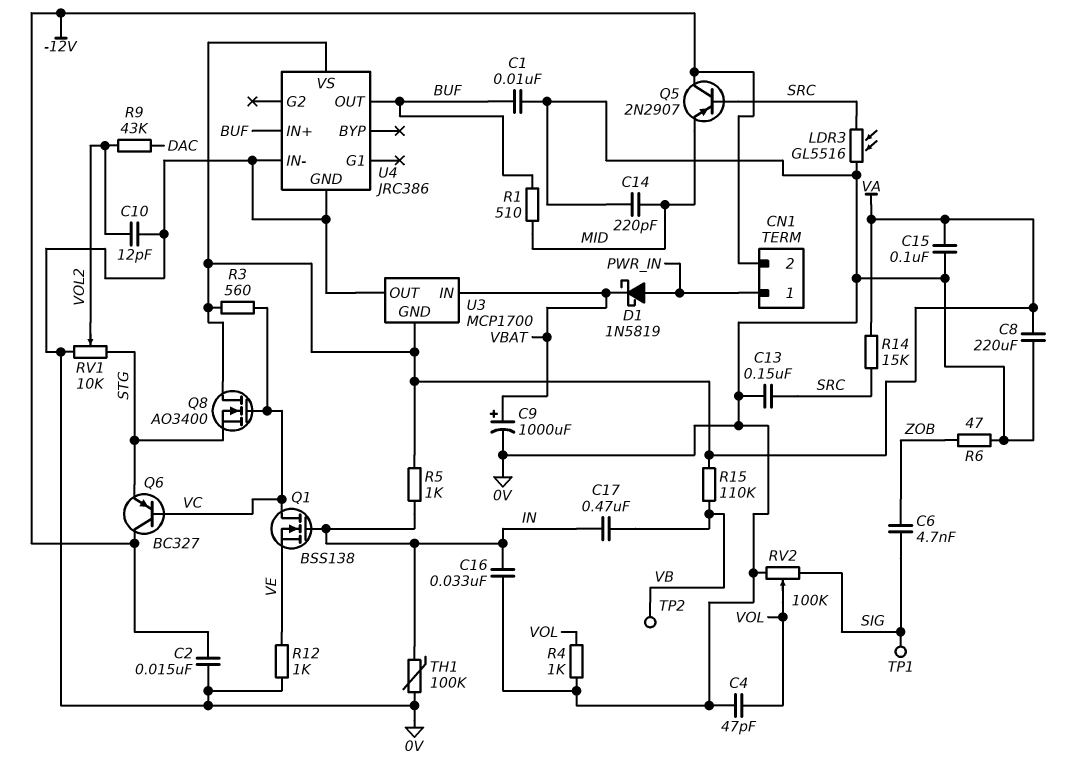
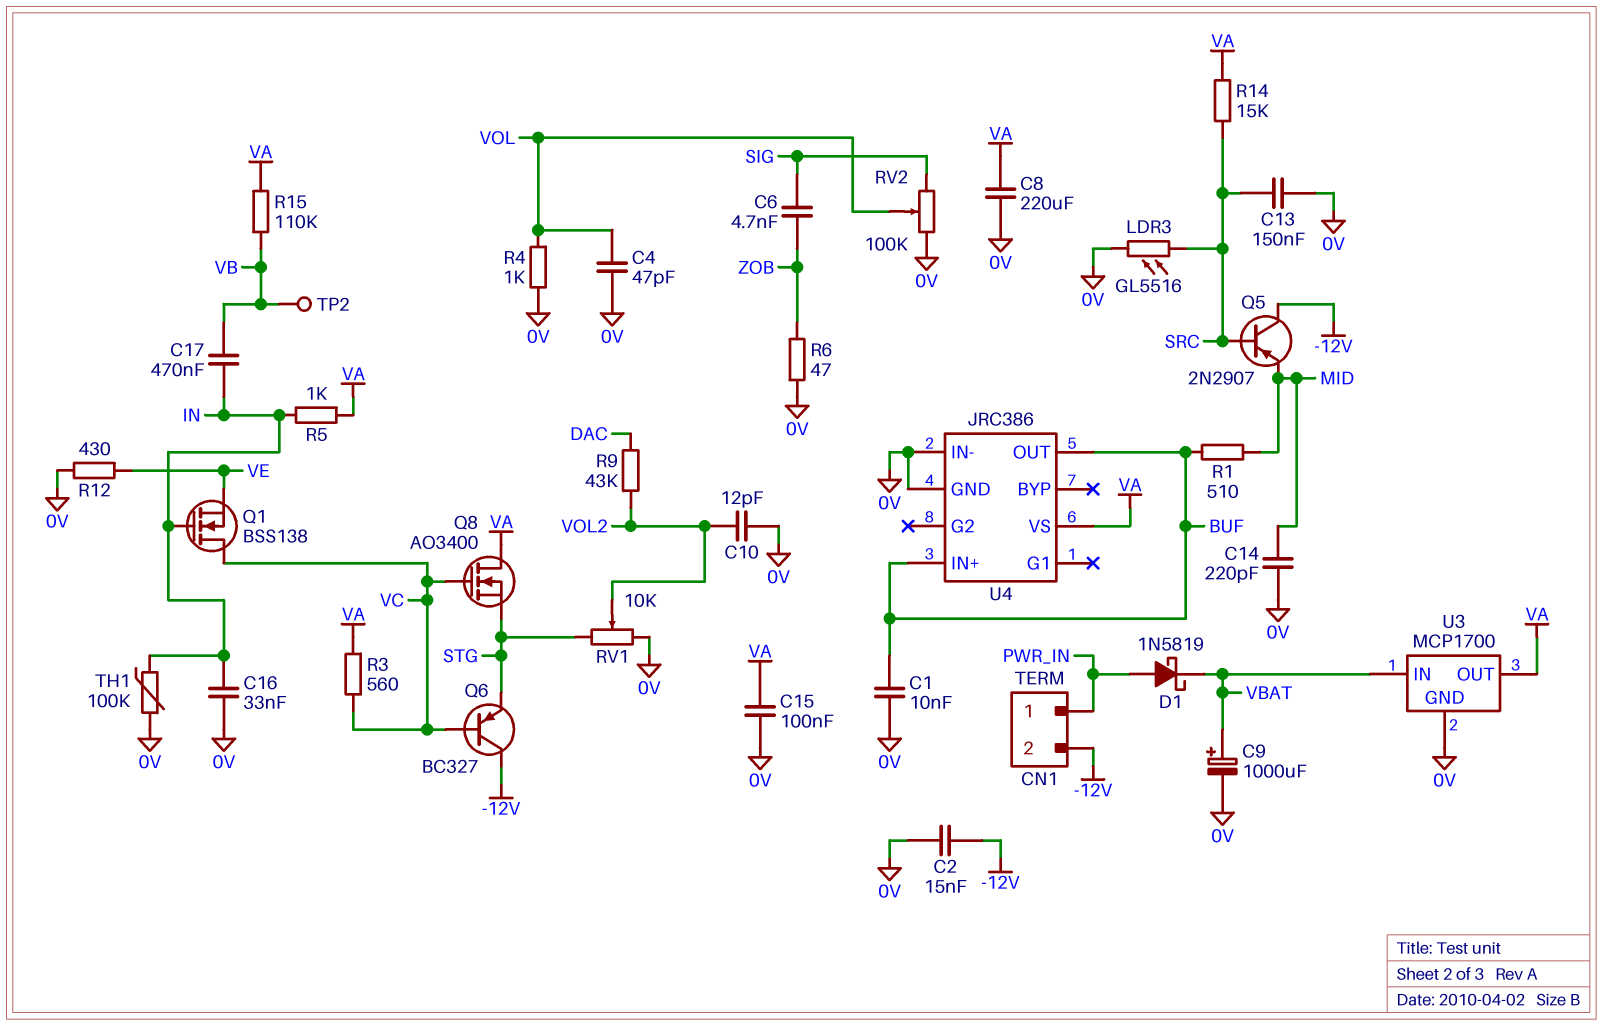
R12: 1k (0V, VE) -> 430 (0V, VE)
TP1: test point (SIG) -> none
U3 pin GND: VA -> 0V
U3 pin OUT: 0V -> VA

